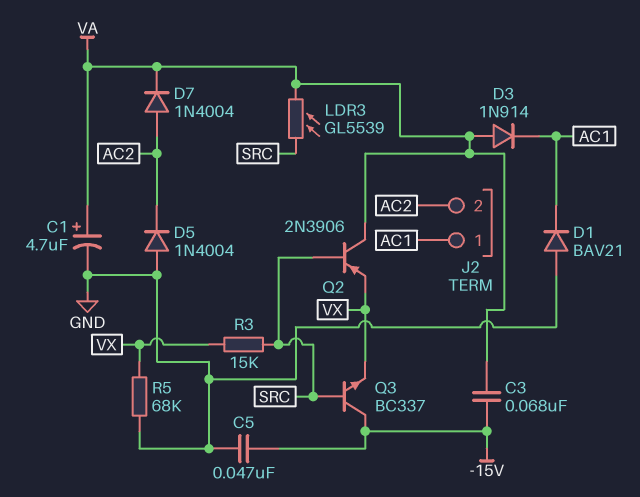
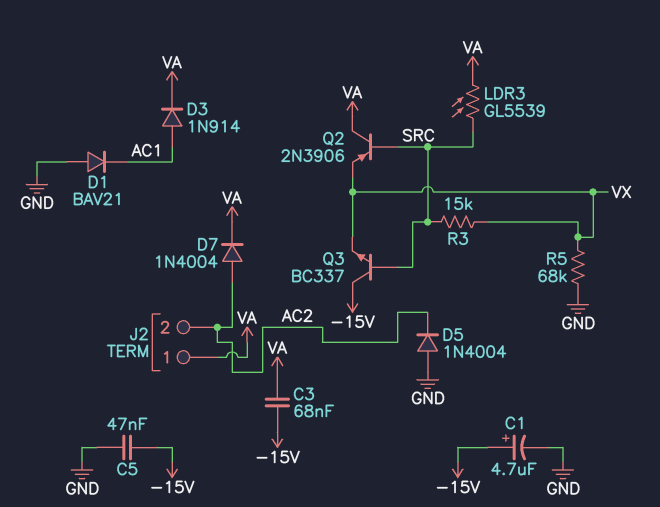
C1: 4.7uF (plus VA, minus GND) -> 4.7uF (plus -15V, minus GND)
D3: diode 1N914 (A VA, K AC1) -> diode 1N914 (A AC1, K VA)
J2 pin 1: AC1 -> VA

